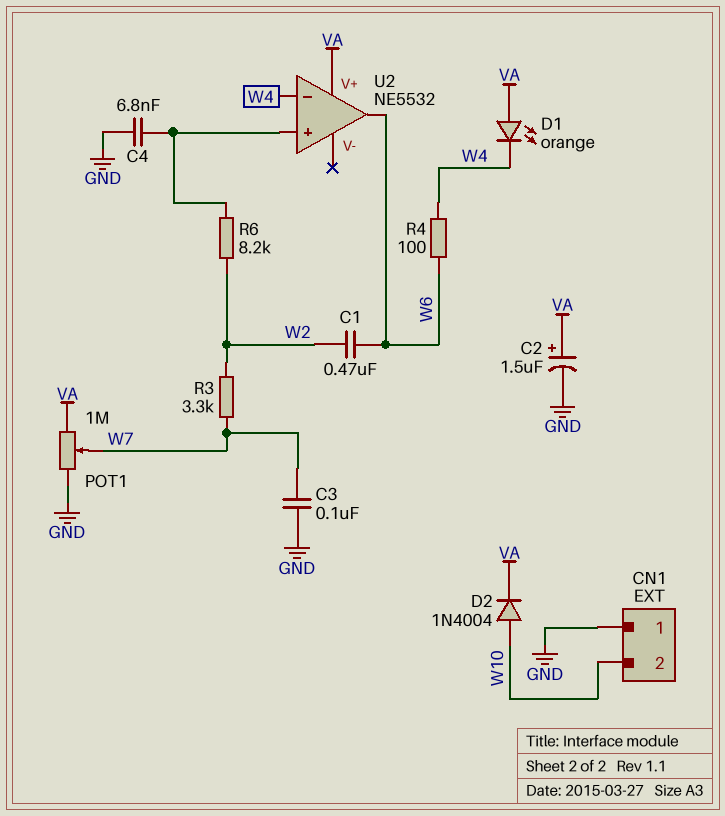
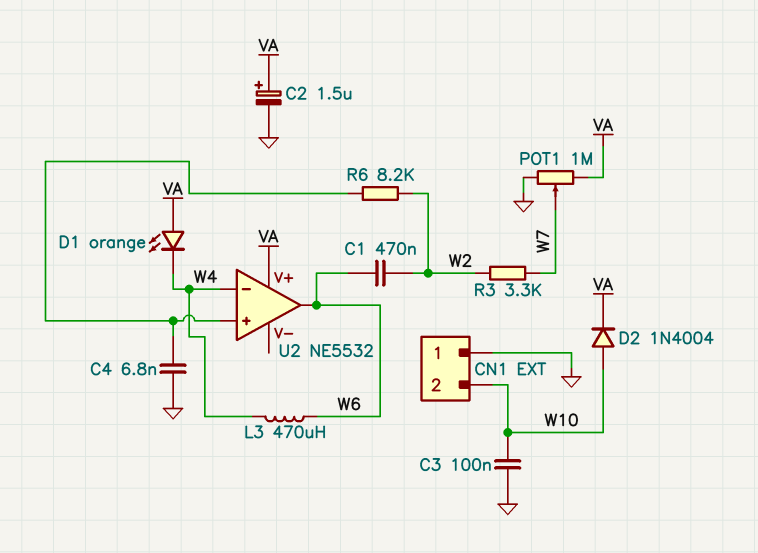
C3: 100nF (GND, W7) -> 100nF (GND, W10)
L3: none -> 470uH (W4, W6)
R4: 100 (W4, W6) -> none

